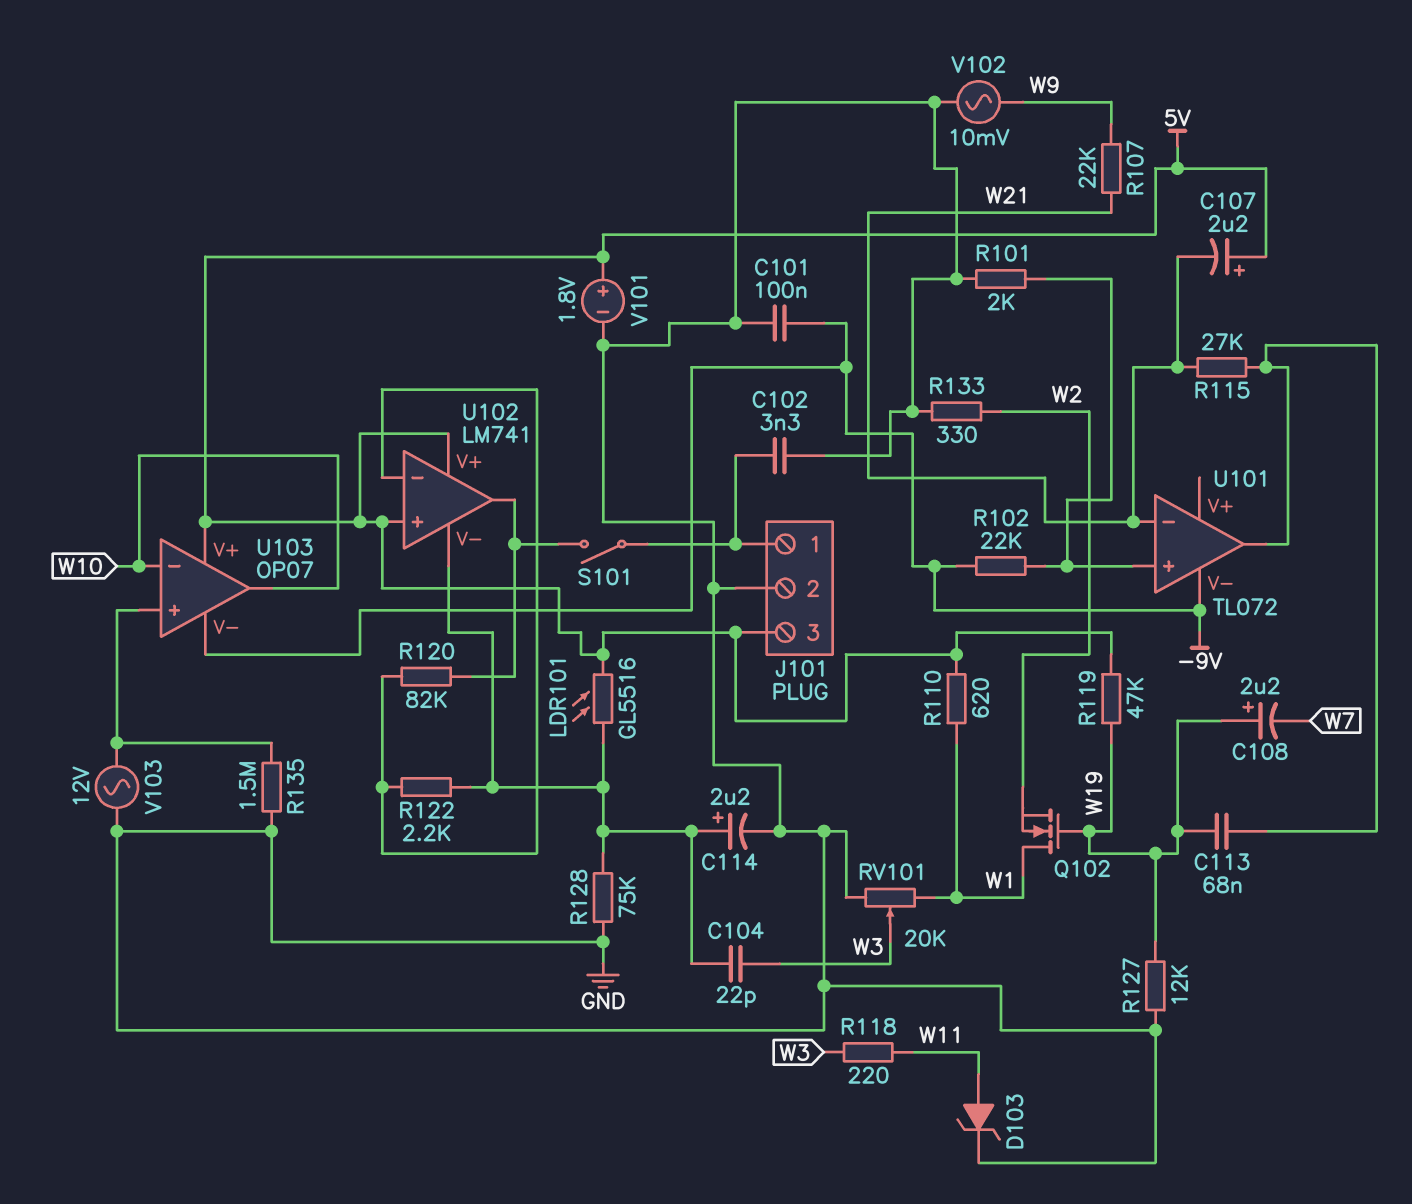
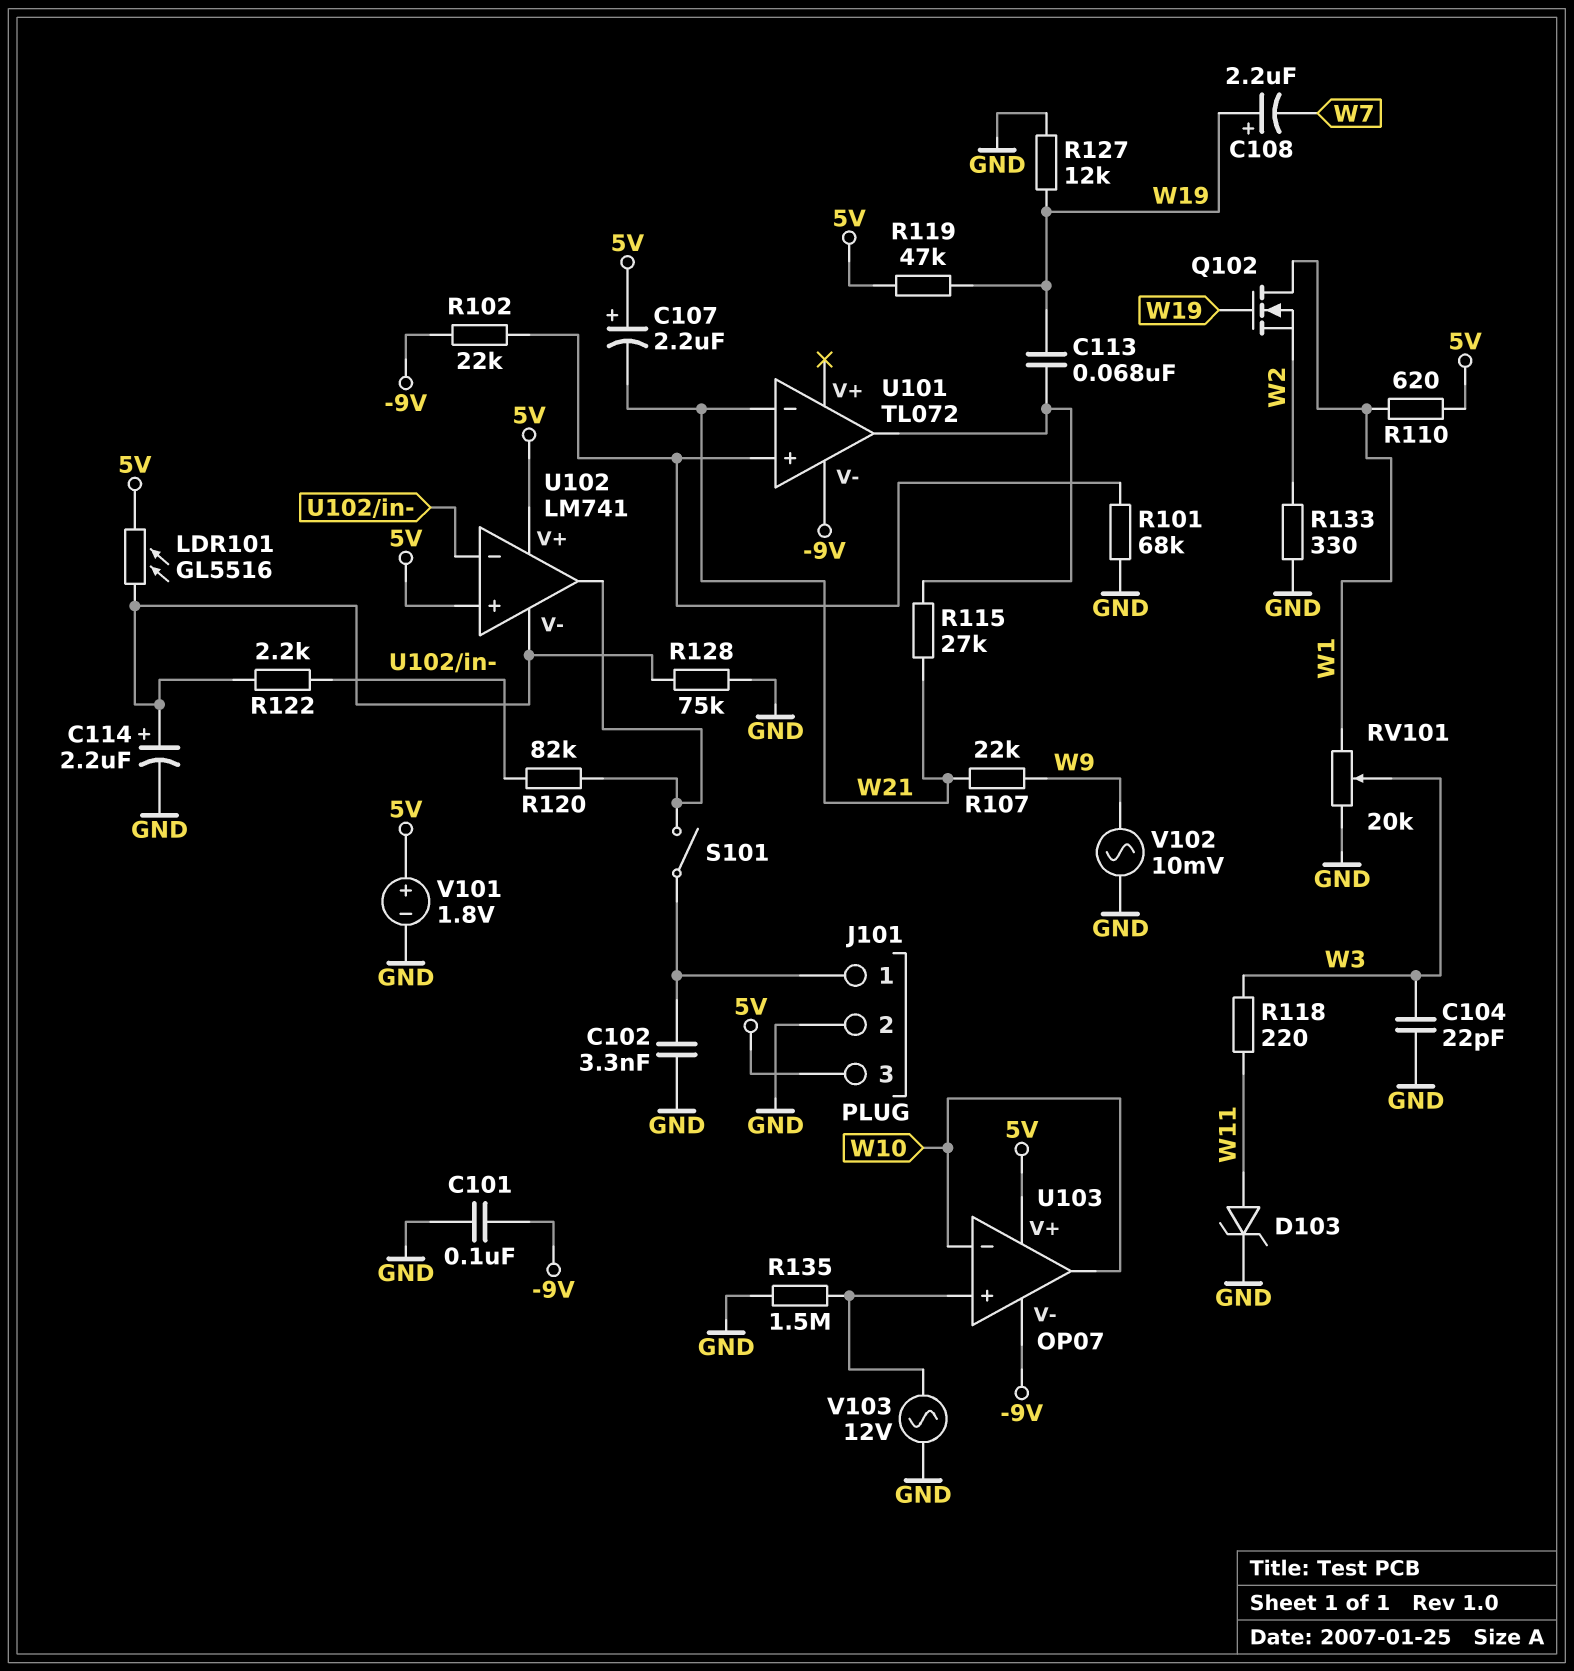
C104: 22pF (U102/V-, W3) -> 22pF (GND, W3)
R101: 2k (GND, U101/in+) -> 68k (GND, U101/in+)

